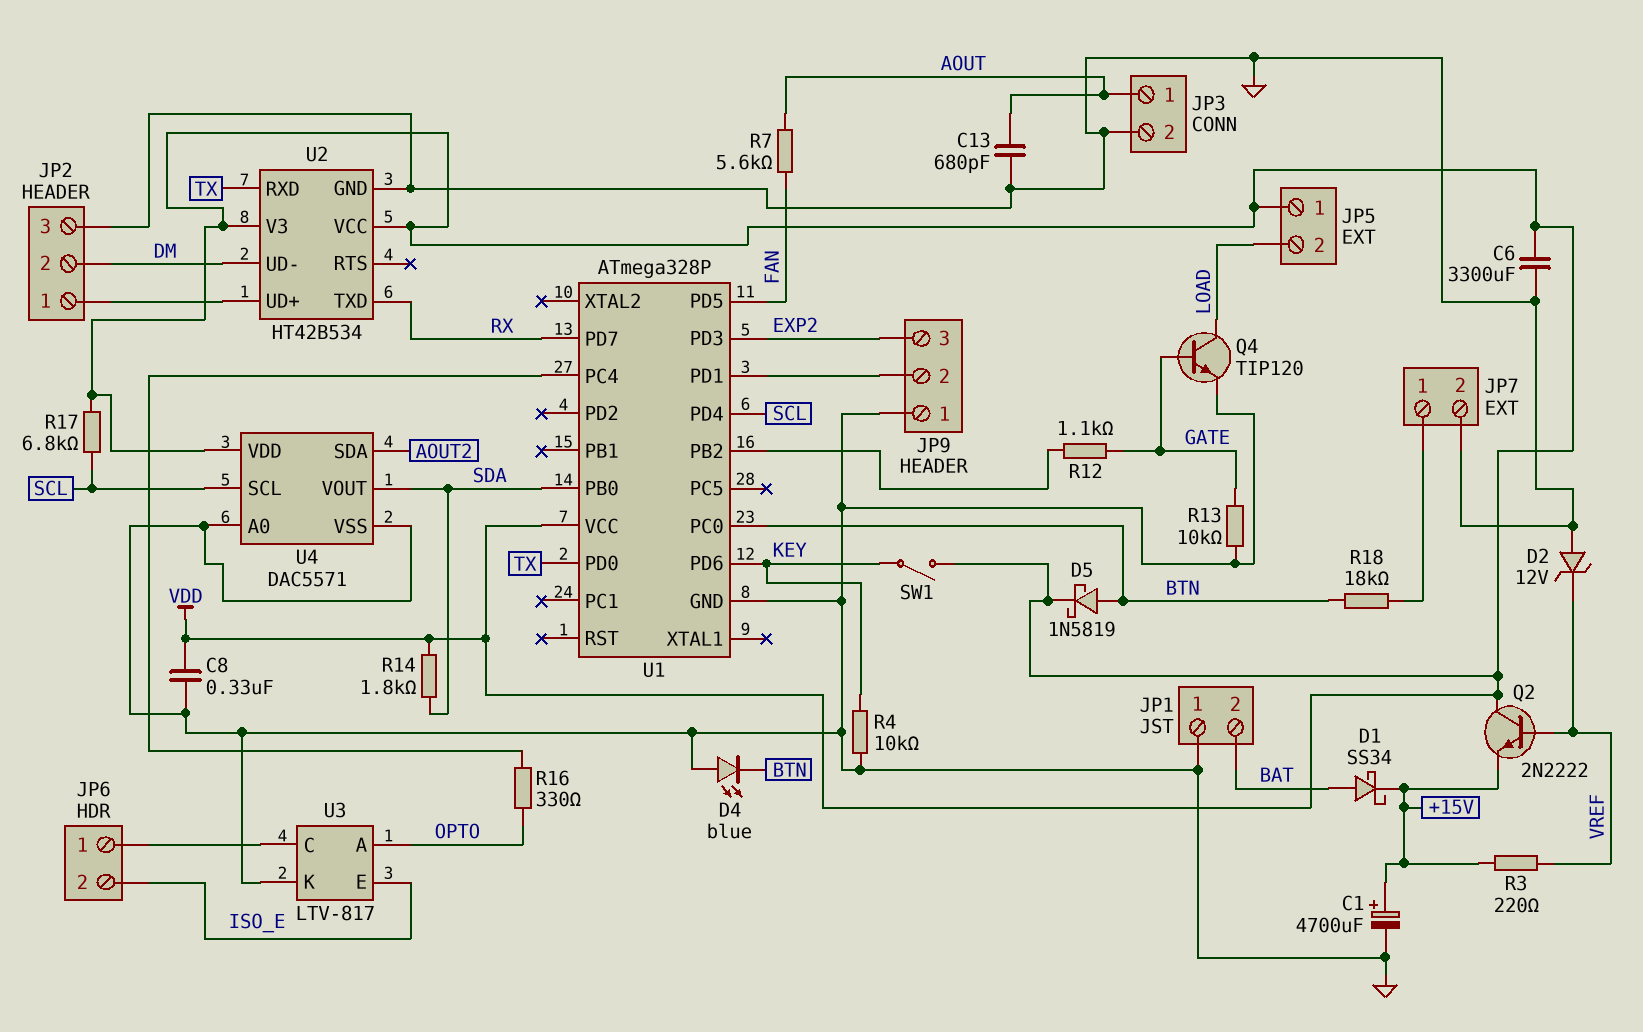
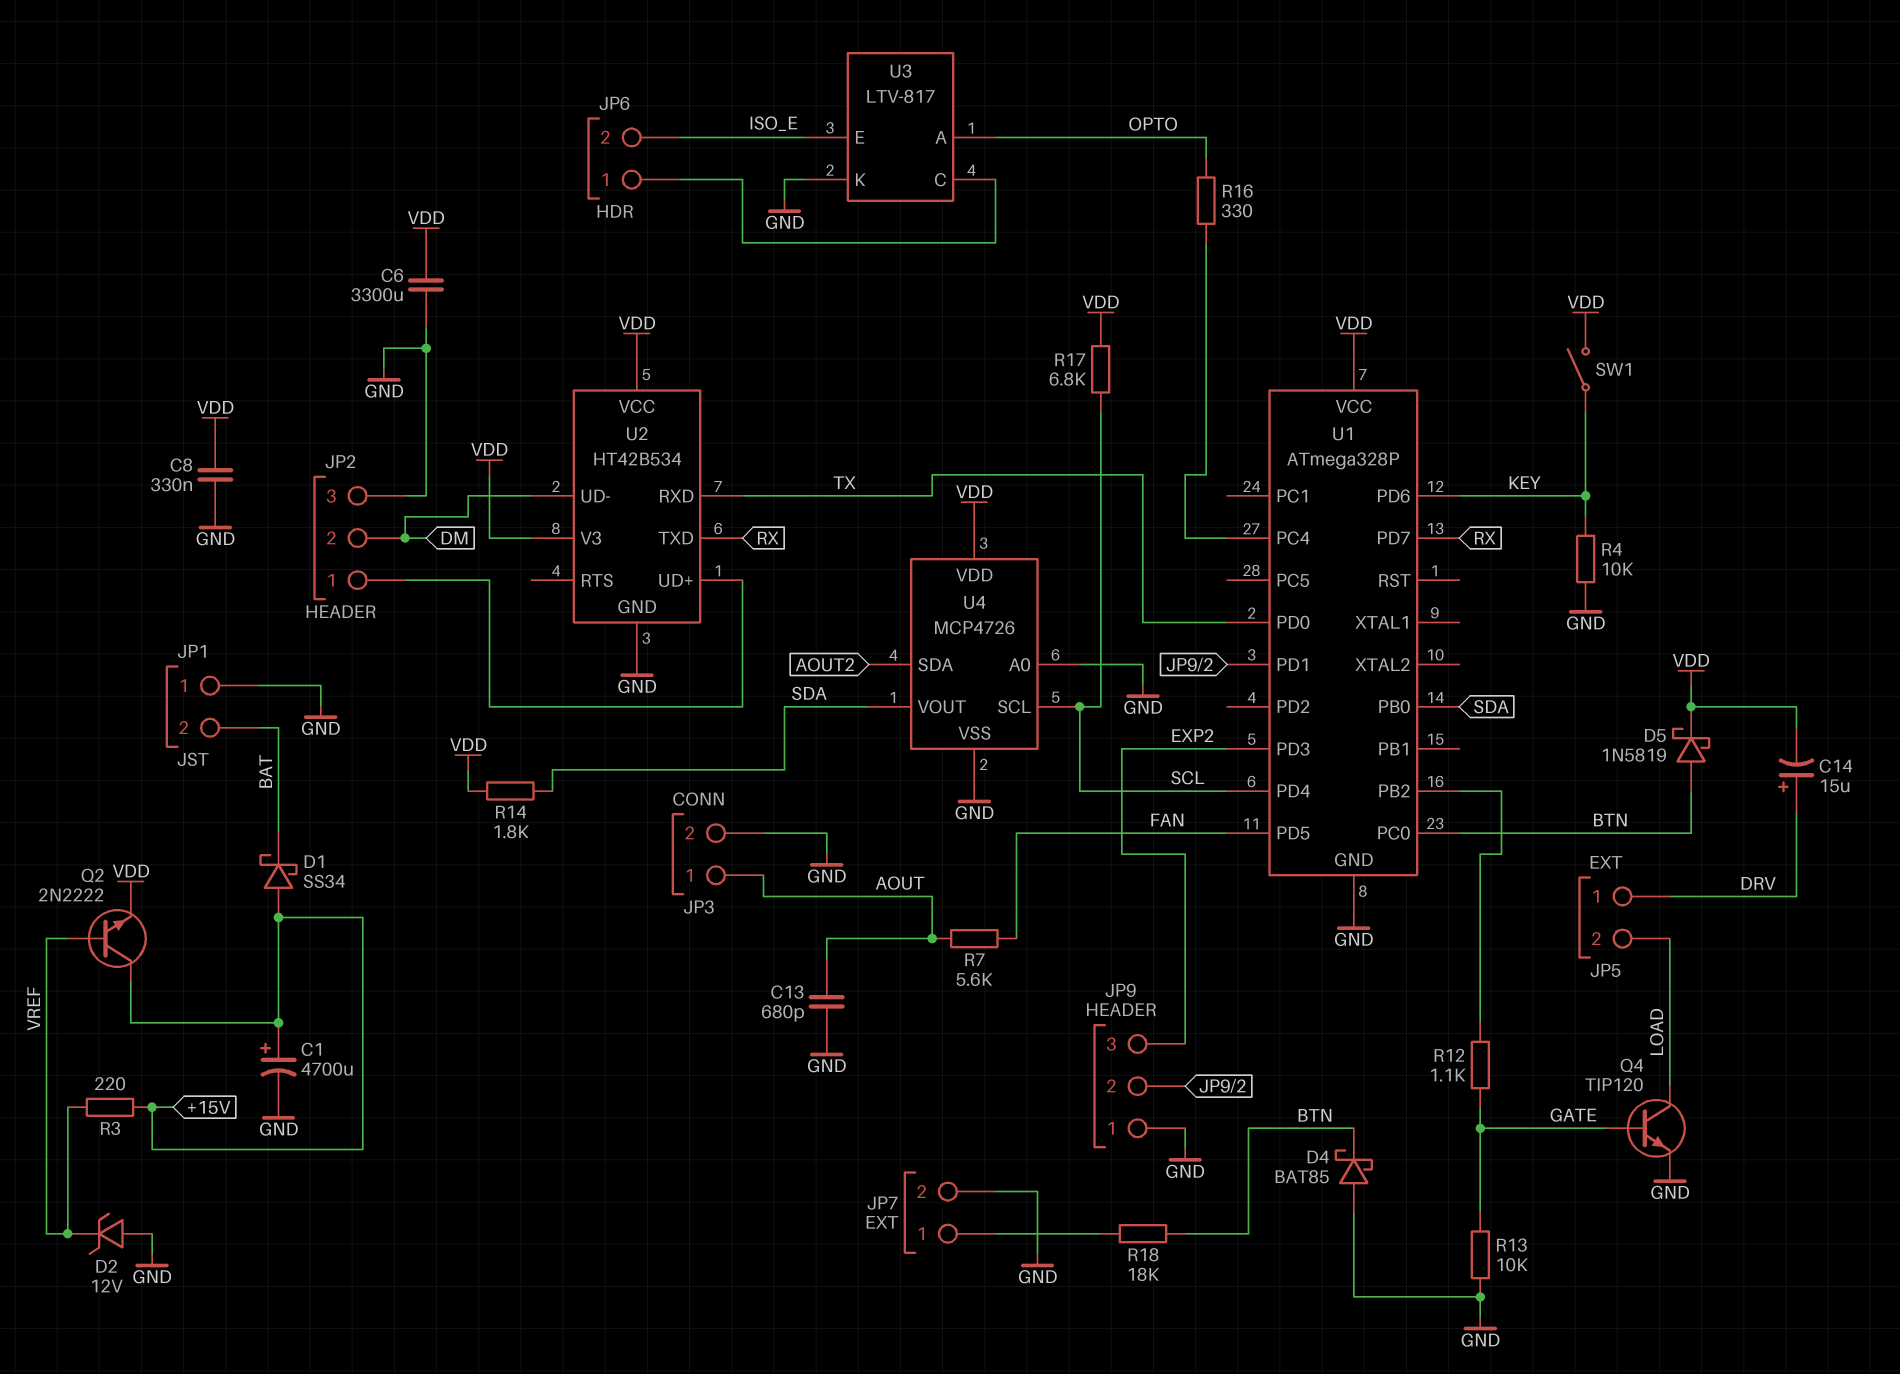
C14: none -> 15uF (plus DRV, minus VDD)
D1: schottky SS34 (A BAT, K +15V) -> schottky SS34 (A +15V, K BAT)
D4: LED blue (A GND, K BTN) -> schottky BAT85 (A GND, K BTN)
JP5 pin 1: VDD -> DRV
Q2: NPN 2N2222 (B VREF, C VDD, E +15V) -> NPN 2N2222 (B VREF, C +15V, E VDD)
U4: DAC5571 -> MCP4726

